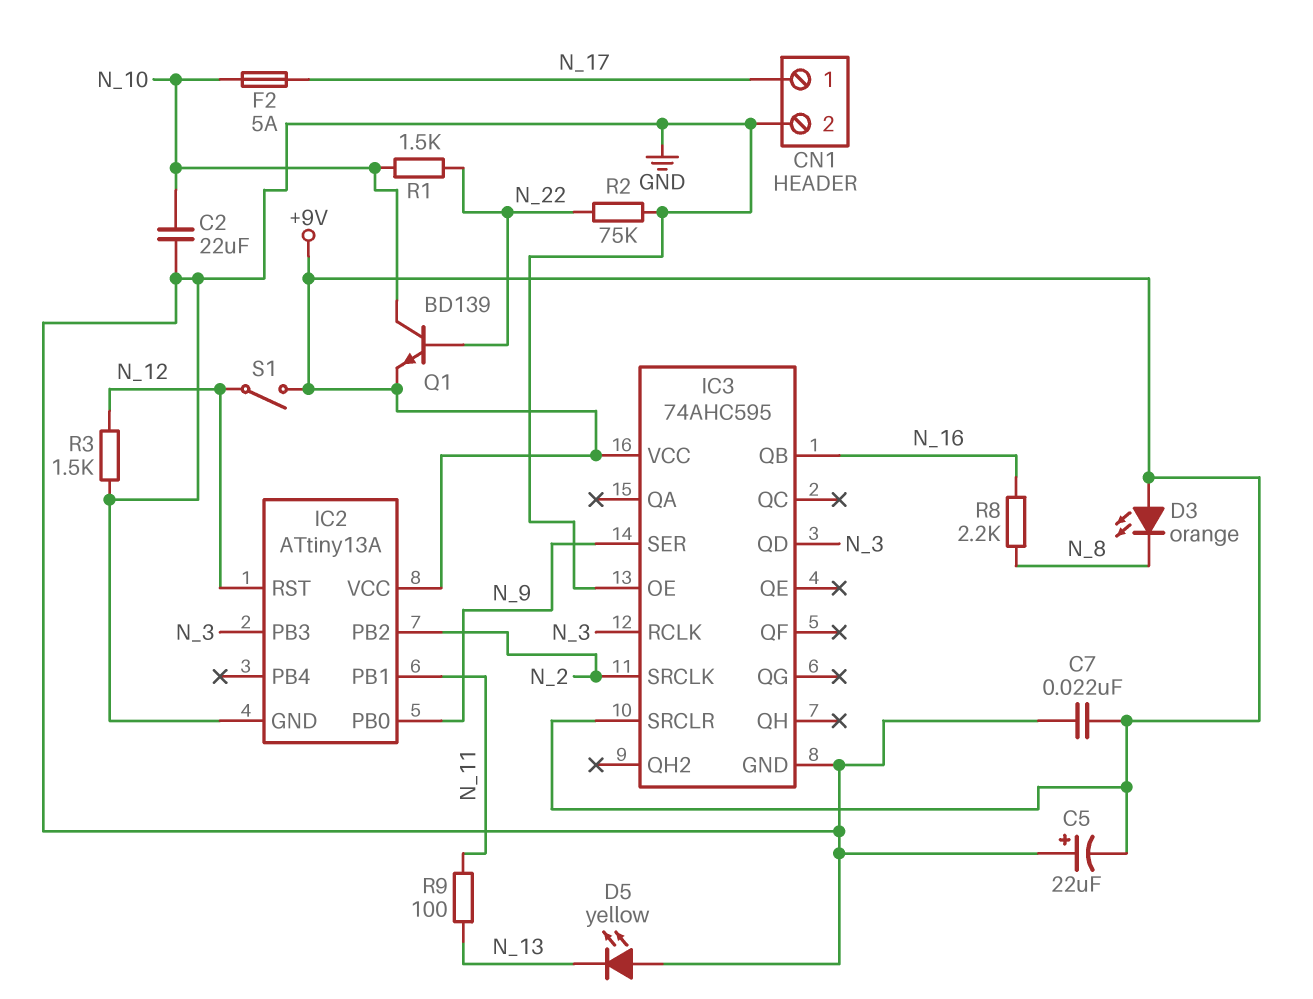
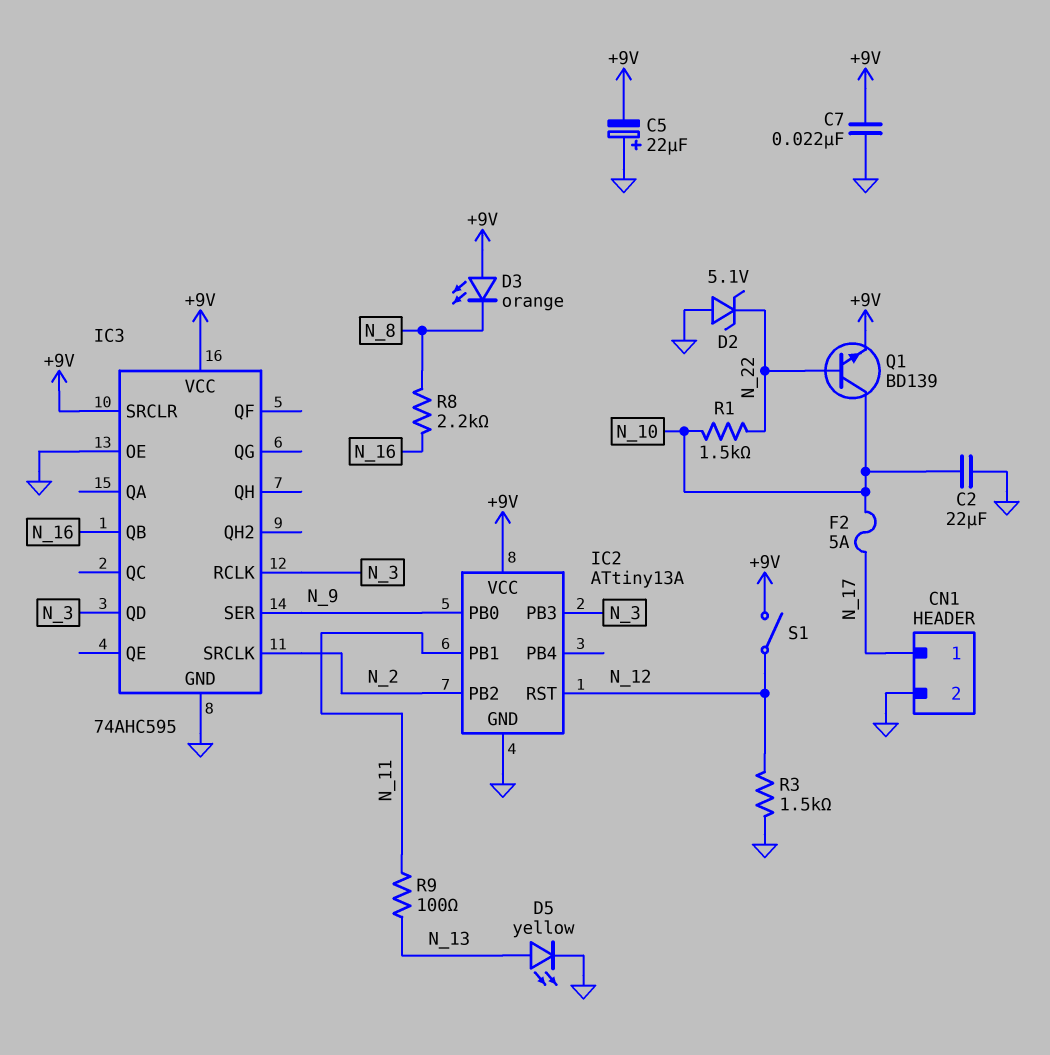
D2: none -> zener 5.1V (A GND, K N_22)
D5: LED yellow (A GND, K N_13) -> LED yellow (A N_13, K GND)
R2: 75k (GND, N_22) -> none

